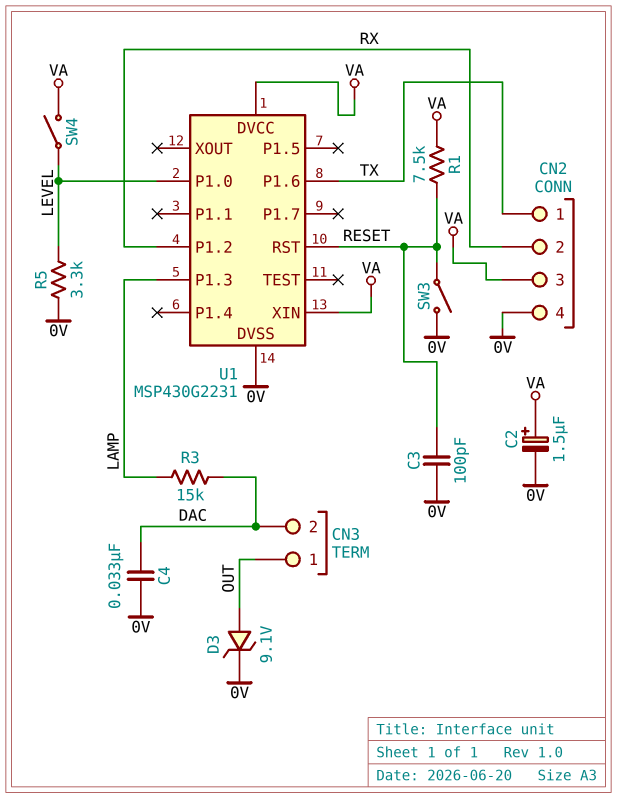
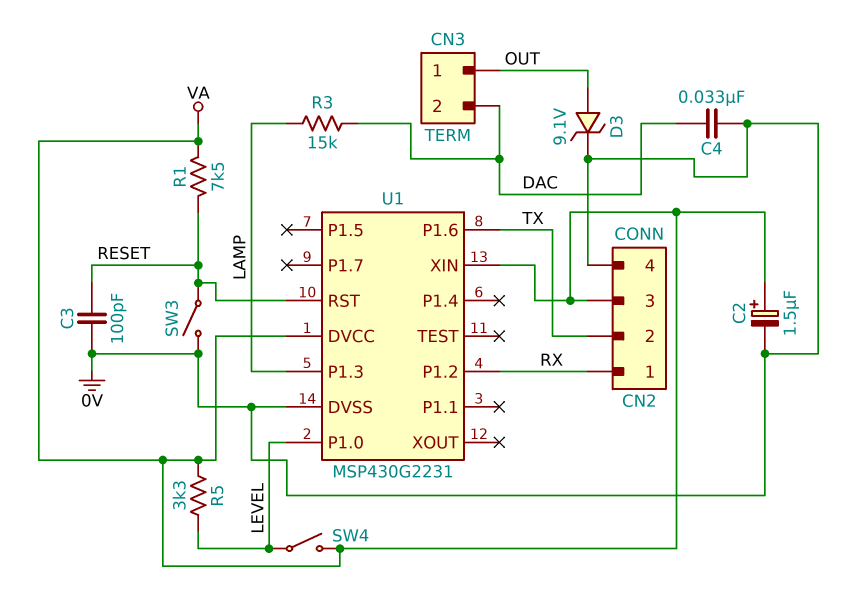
CN2 pin 1: TX -> RX
CN2 pin 2: RX -> TX
R5: 3.3k (0V, LEVEL) -> 3.3k (LEVEL, VA)

